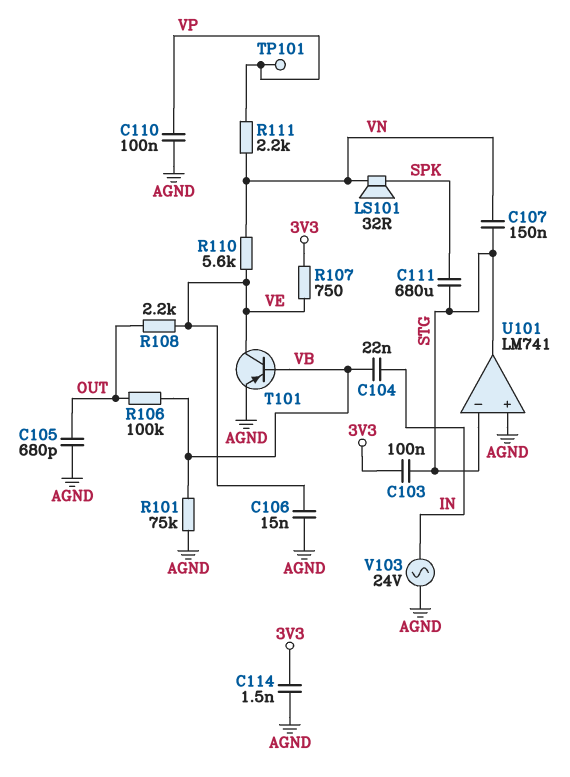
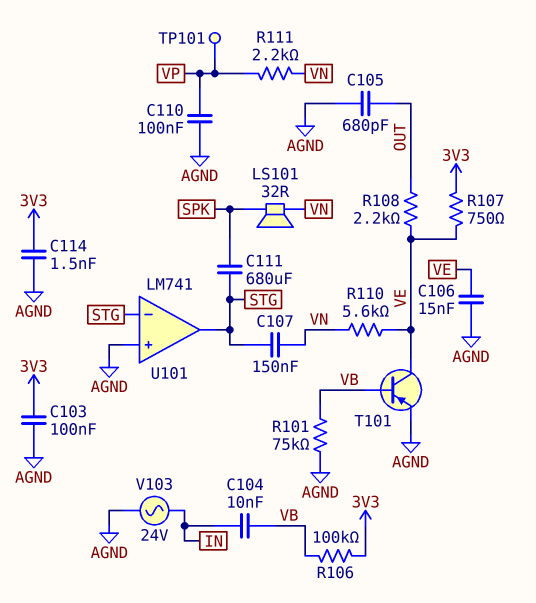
C103: 100nF (3V3, STG) -> 100nF (3V3, AGND)
C104: 22nF (IN, VB) -> 10nF (IN, VB)
R106: 100k (OUT, VB) -> 100k (3V3, VB)

